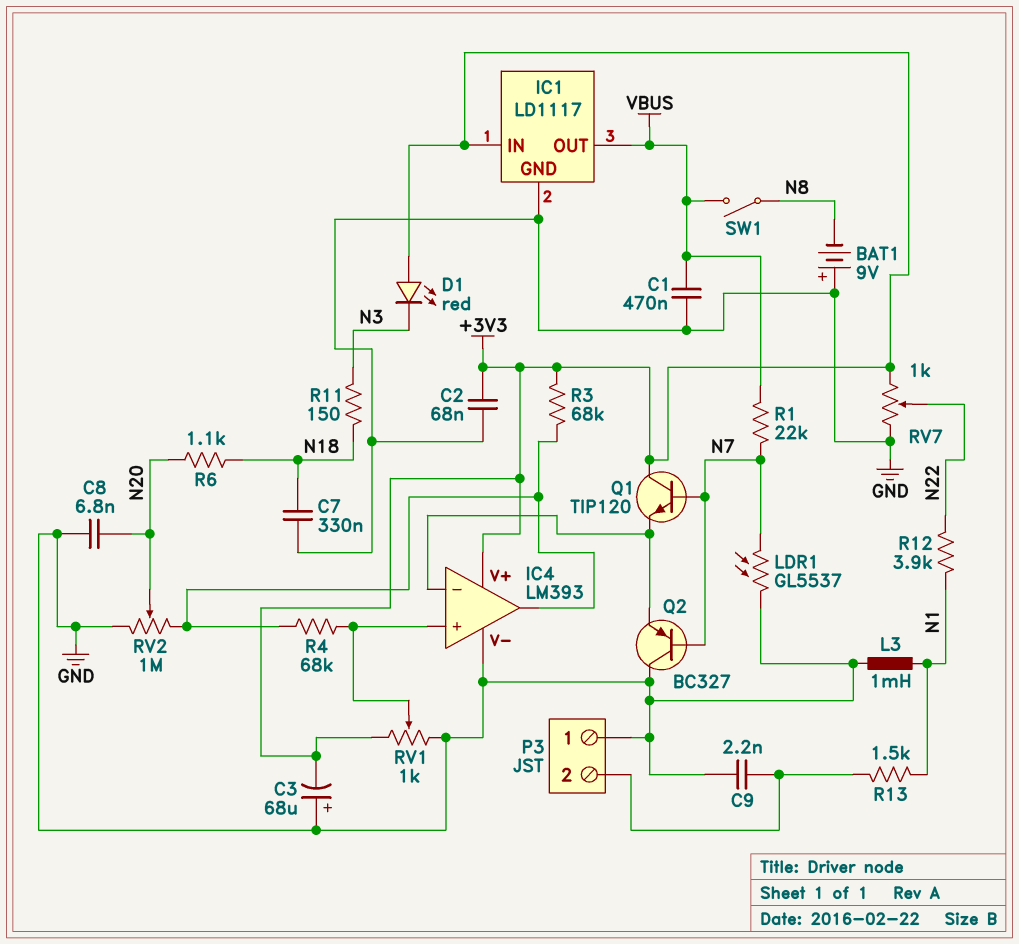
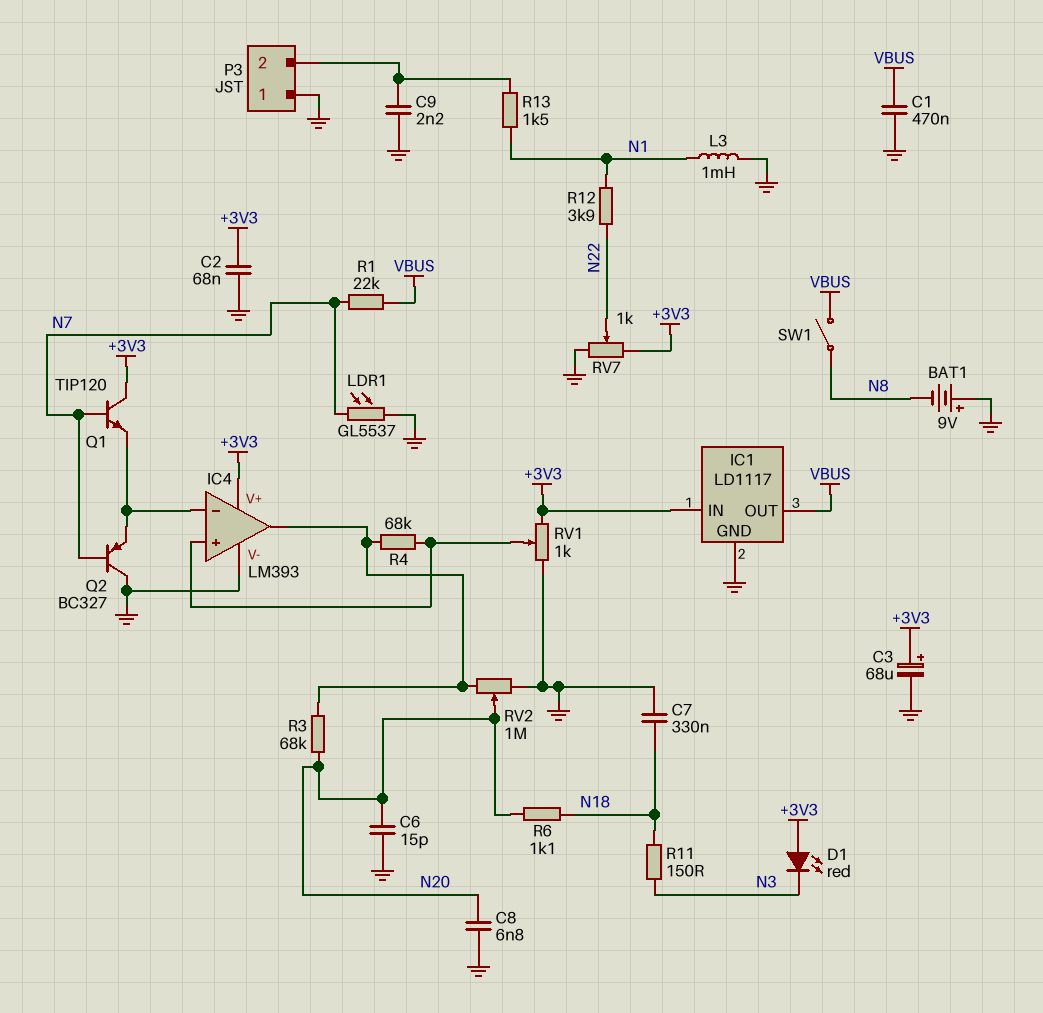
C3: 68uF (plus GND, minus +3V3) -> 68uF (plus +3V3, minus GND)
C6: none -> 15pF (GND, N20)
R3: 68k (+3V3, IC4/out) -> 68k (IC4/out, N20)

